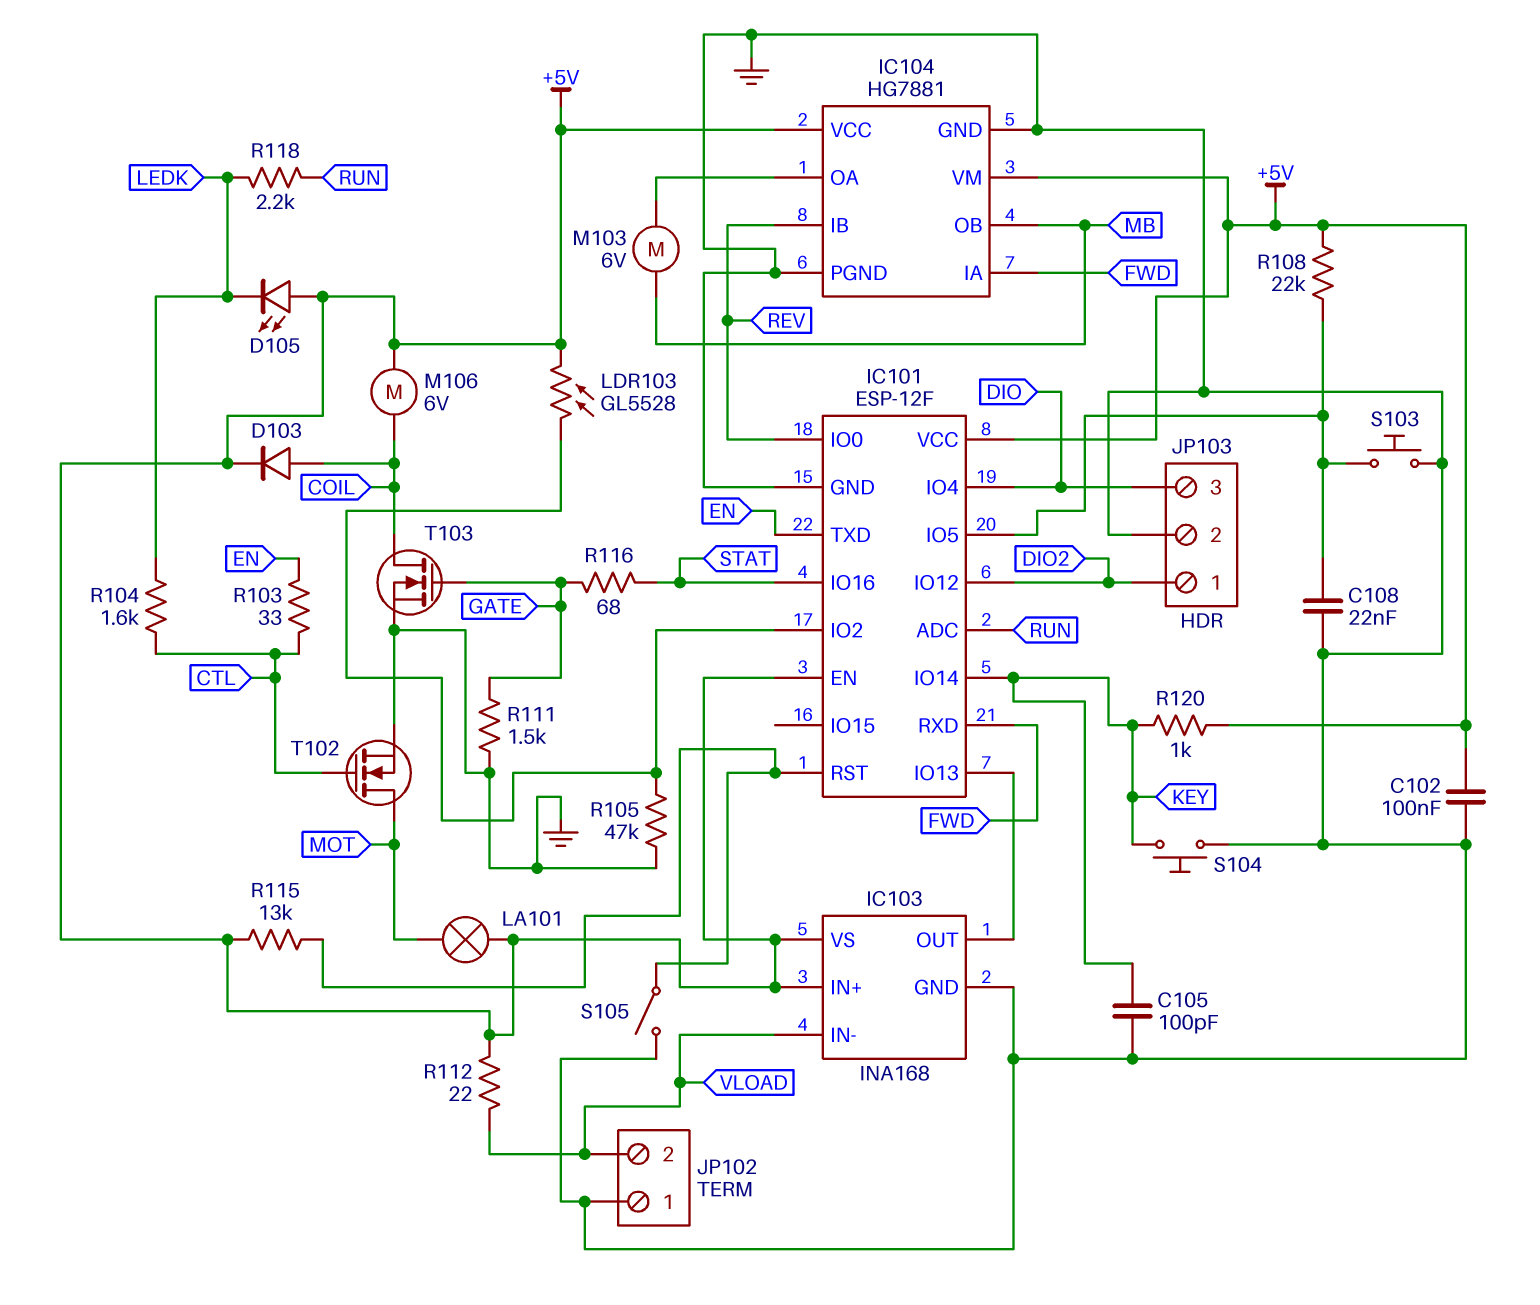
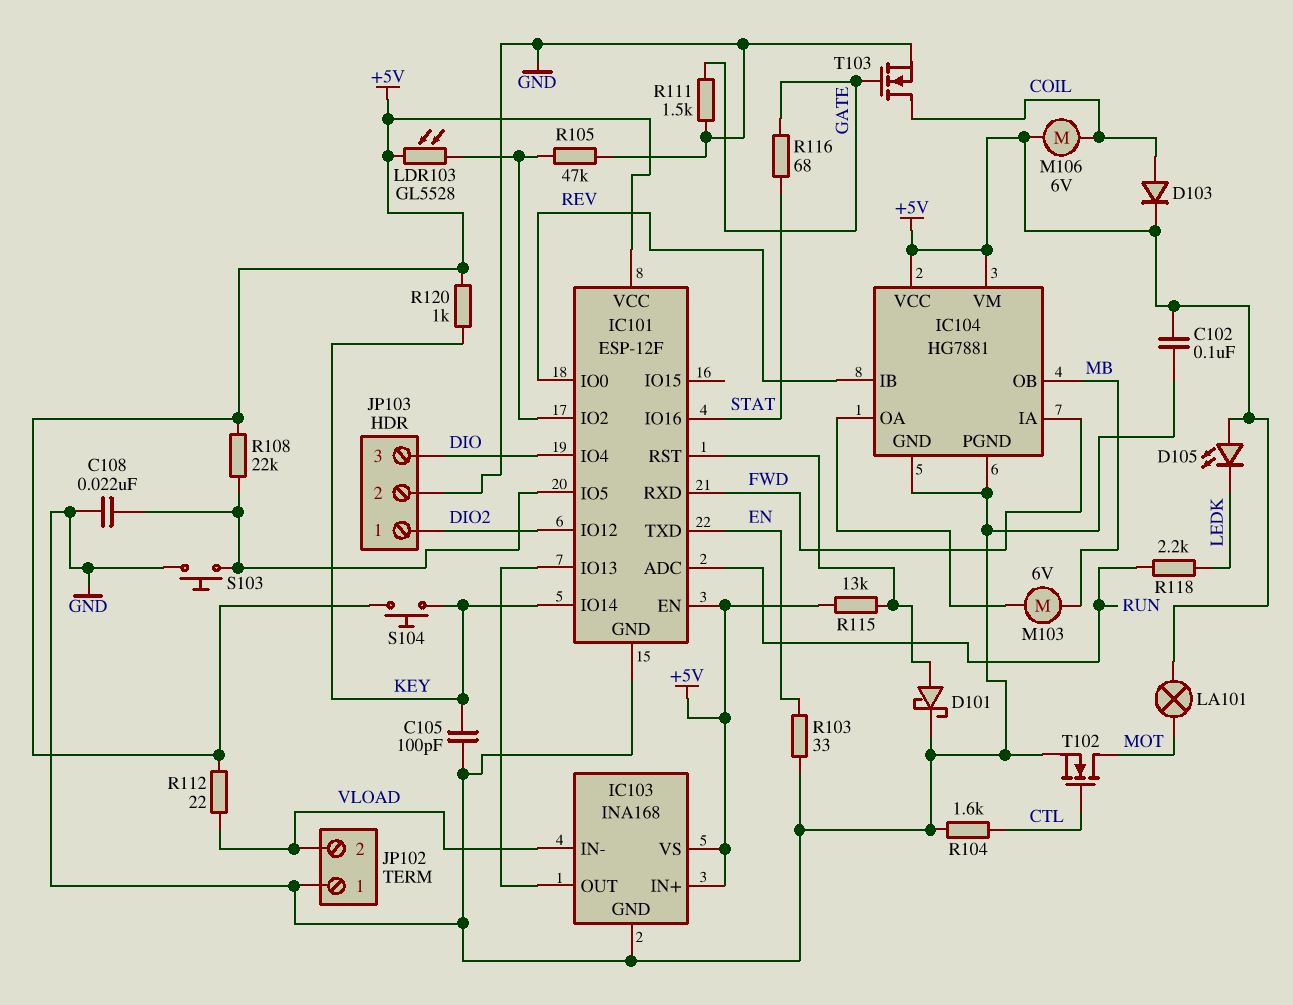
D101: none -> schottky (A IC101/RST, K GND)
R103: 33 (CTL, EN) -> 33 (EN, GND)
R104: 1.6k (CTL, LEDK) -> 1.6k (CTL, GND)
S104: button (GND, KEY) -> button (+5V, KEY)
S105: switch (GND, IC101/RST) -> none

